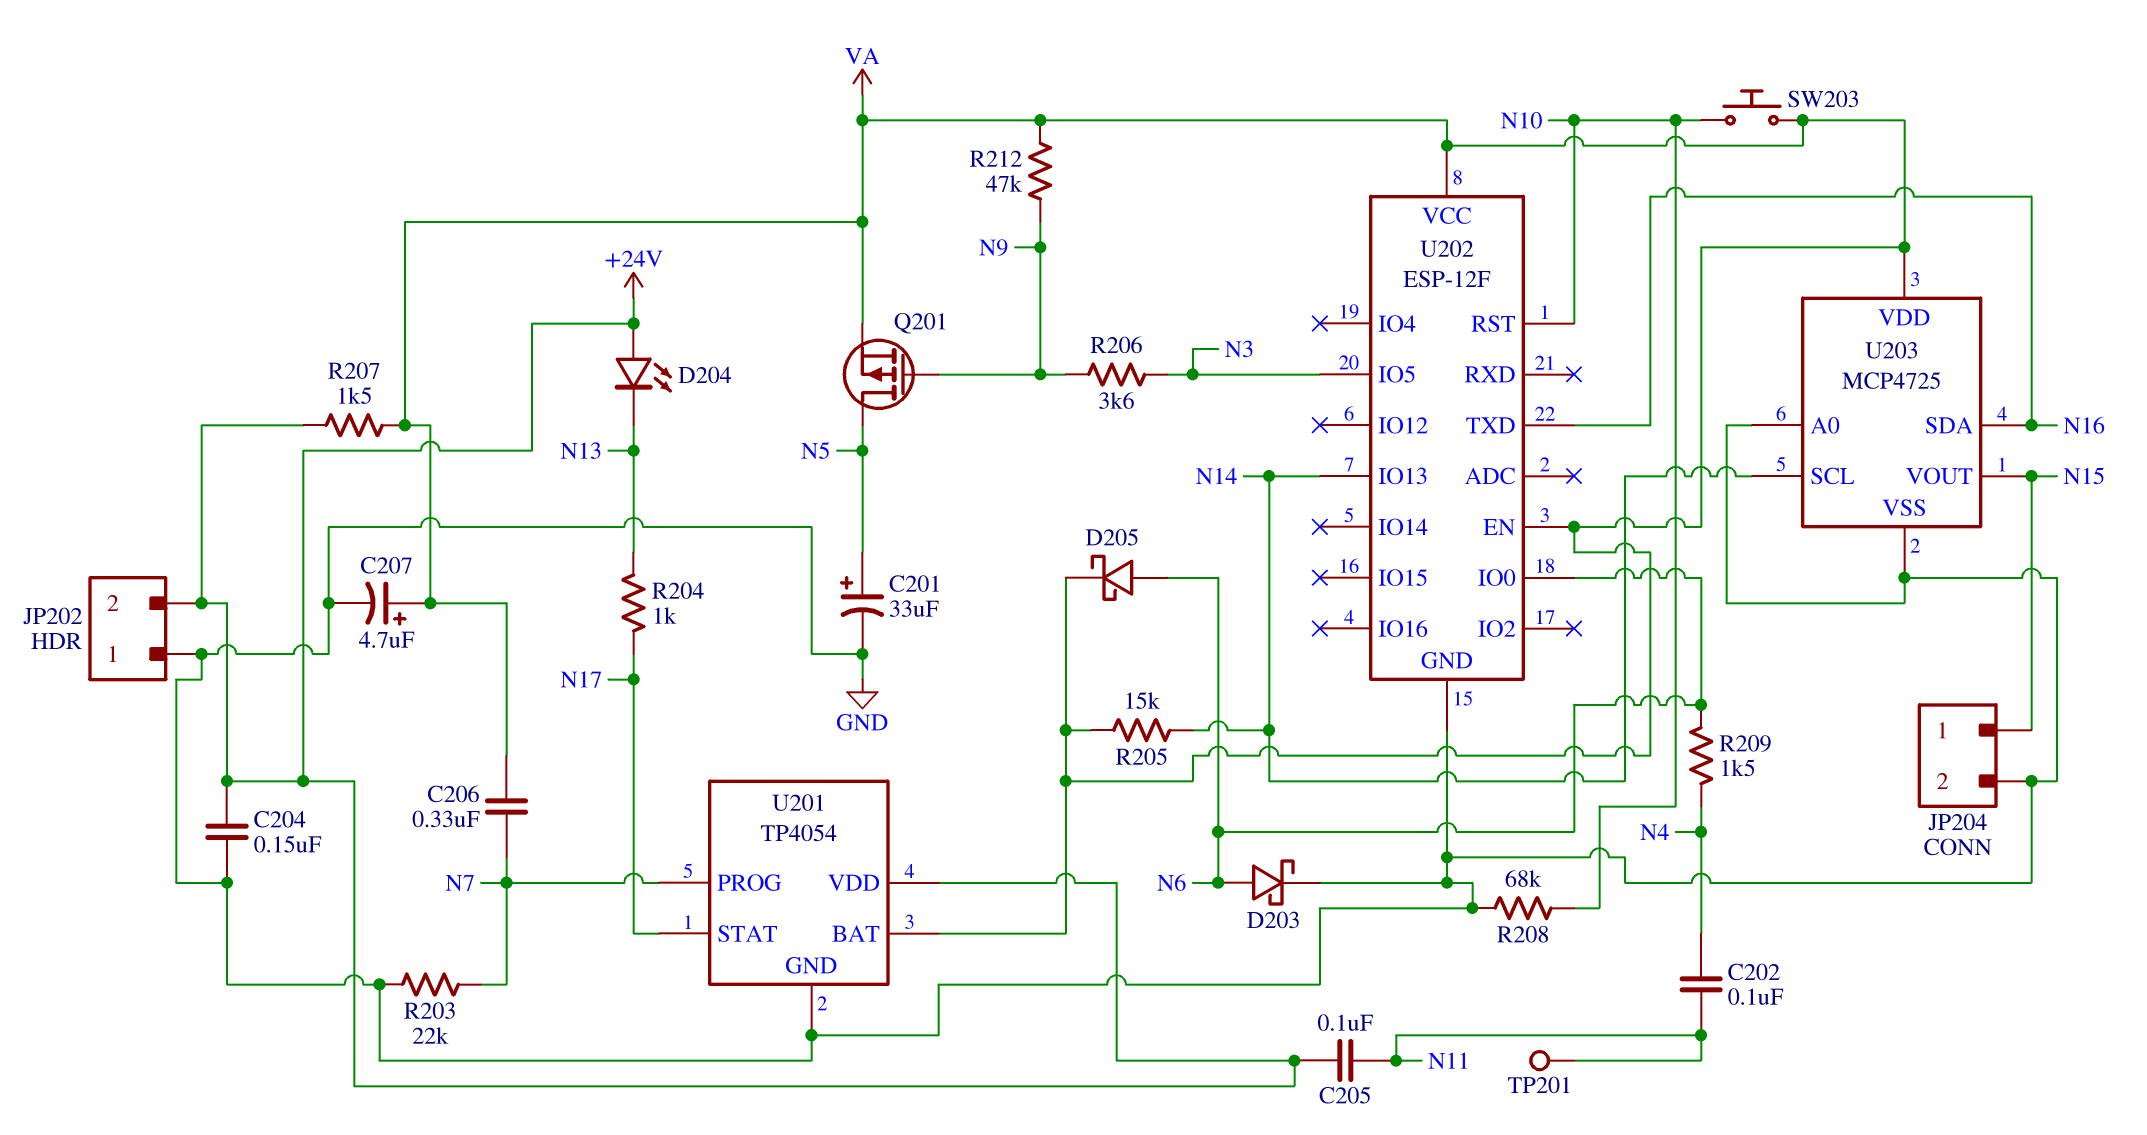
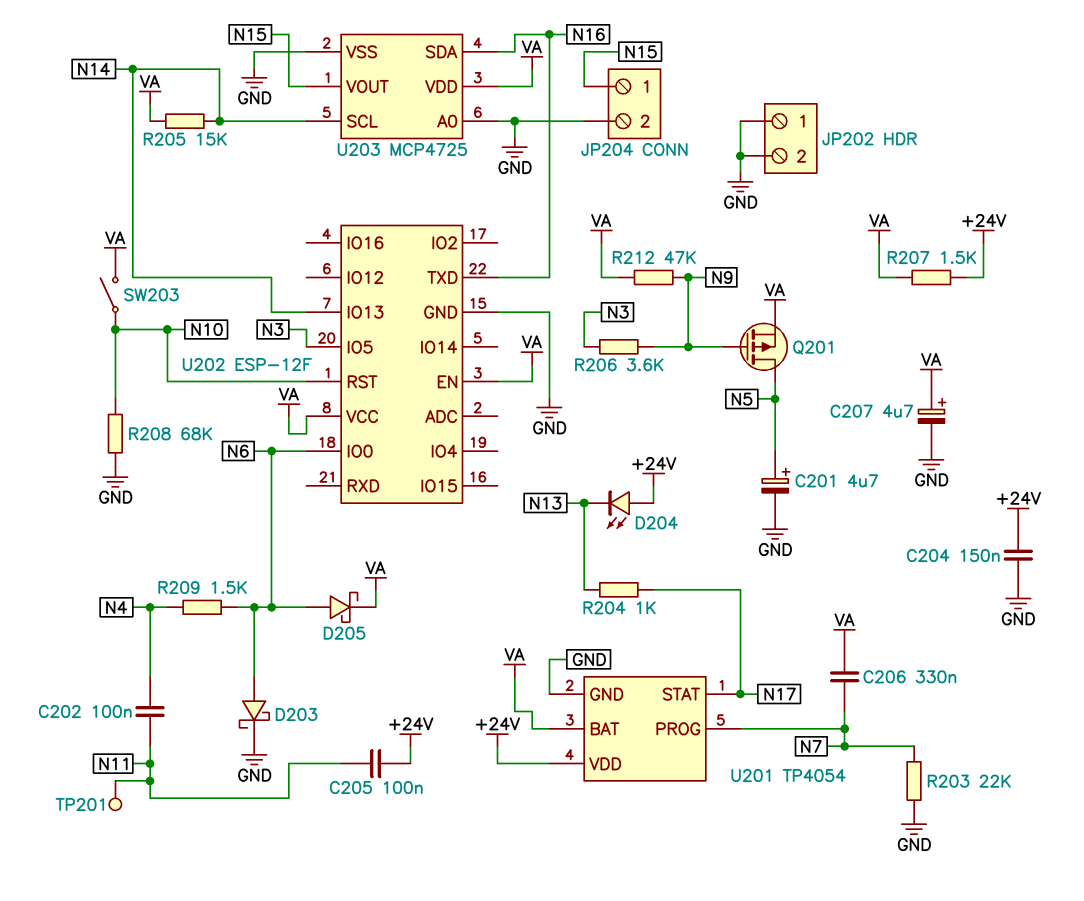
C201: 33uF (plus N5, minus GND) -> 4.7uF (plus N5, minus GND)
JP202 pin 2: +24V -> GND
SW203: button (N10, VA) -> switch (N10, VA)

